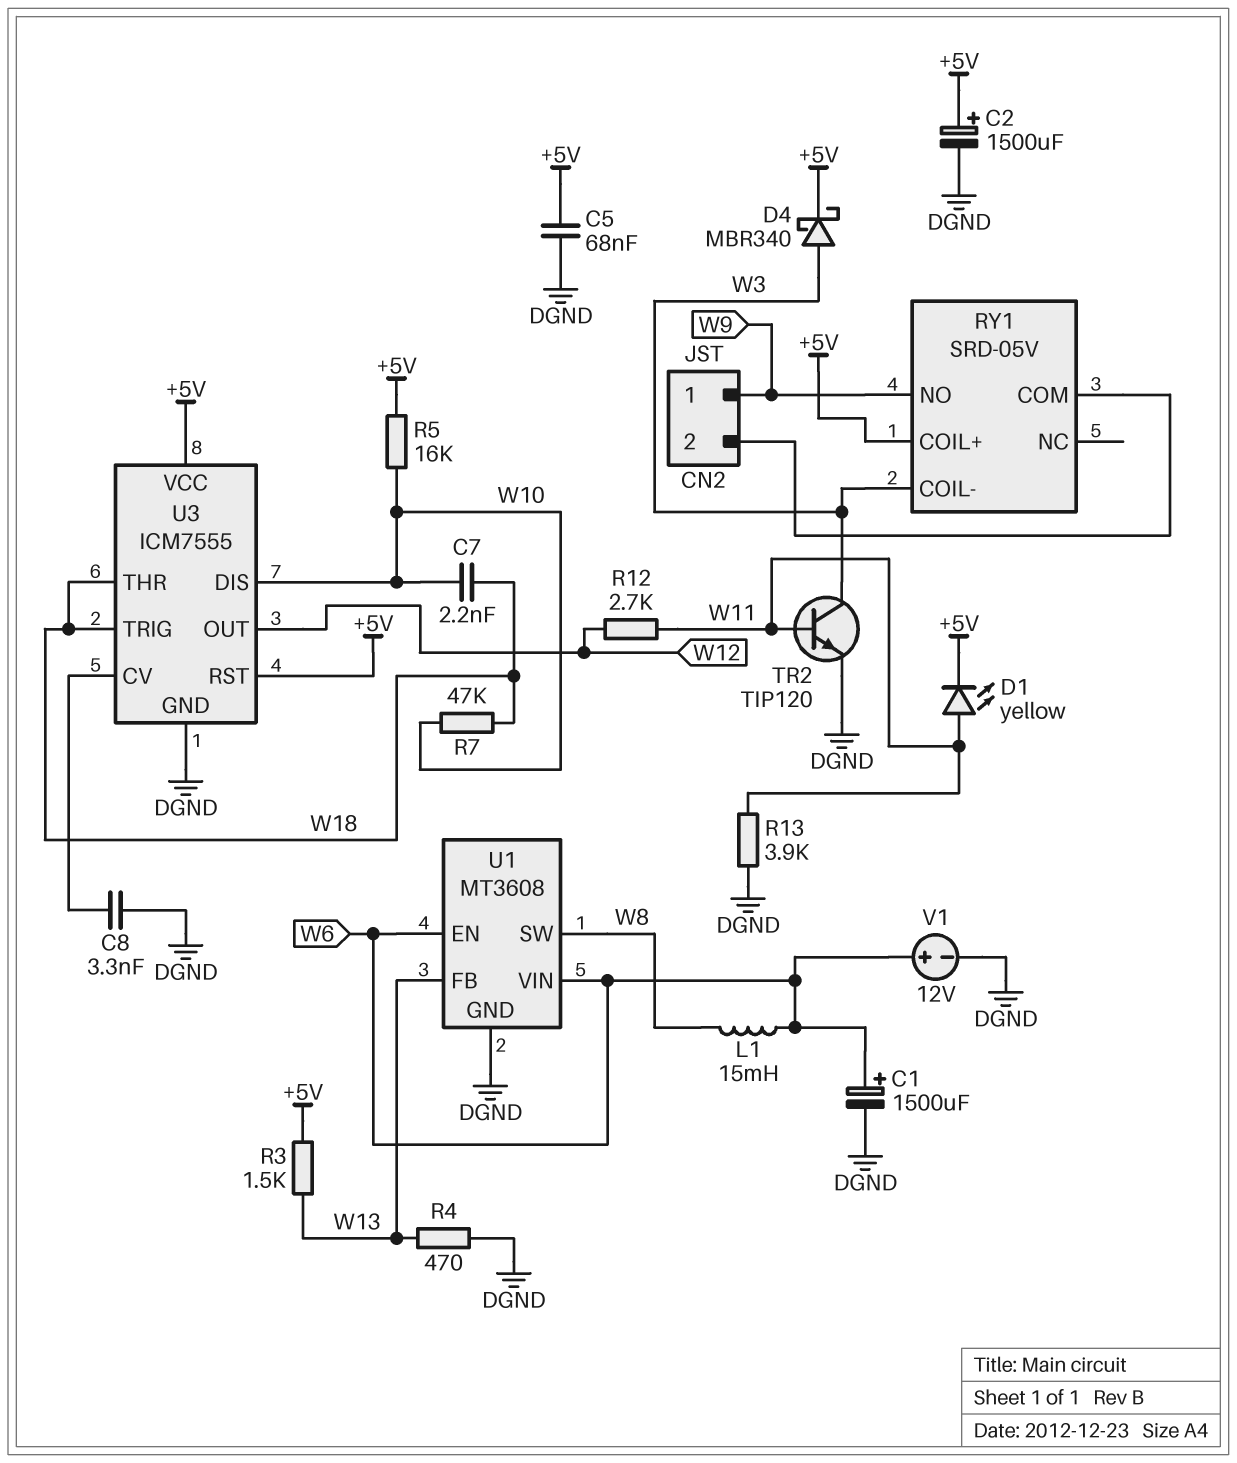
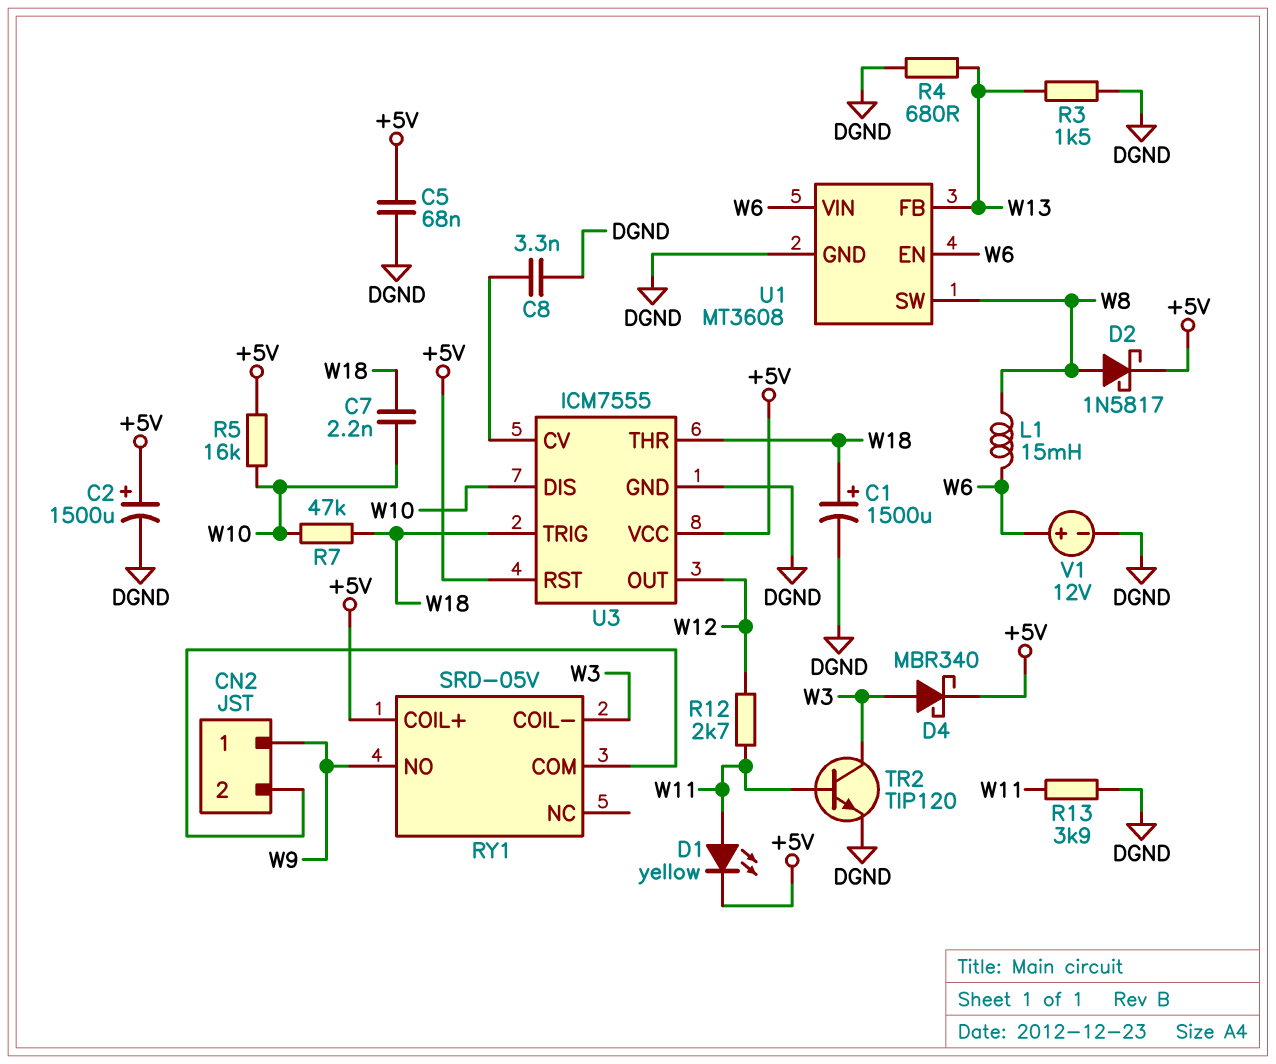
C1: 1500uF (plus W6, minus DGND) -> 1500uF (plus W18, minus DGND)
D2: none -> schottky 1N5817 (A W8, K +5V)
R3: 1.5k (+5V, W13) -> 1.5k (DGND, W13)
R4: 470 (DGND, W13) -> 680 (DGND, W13)

